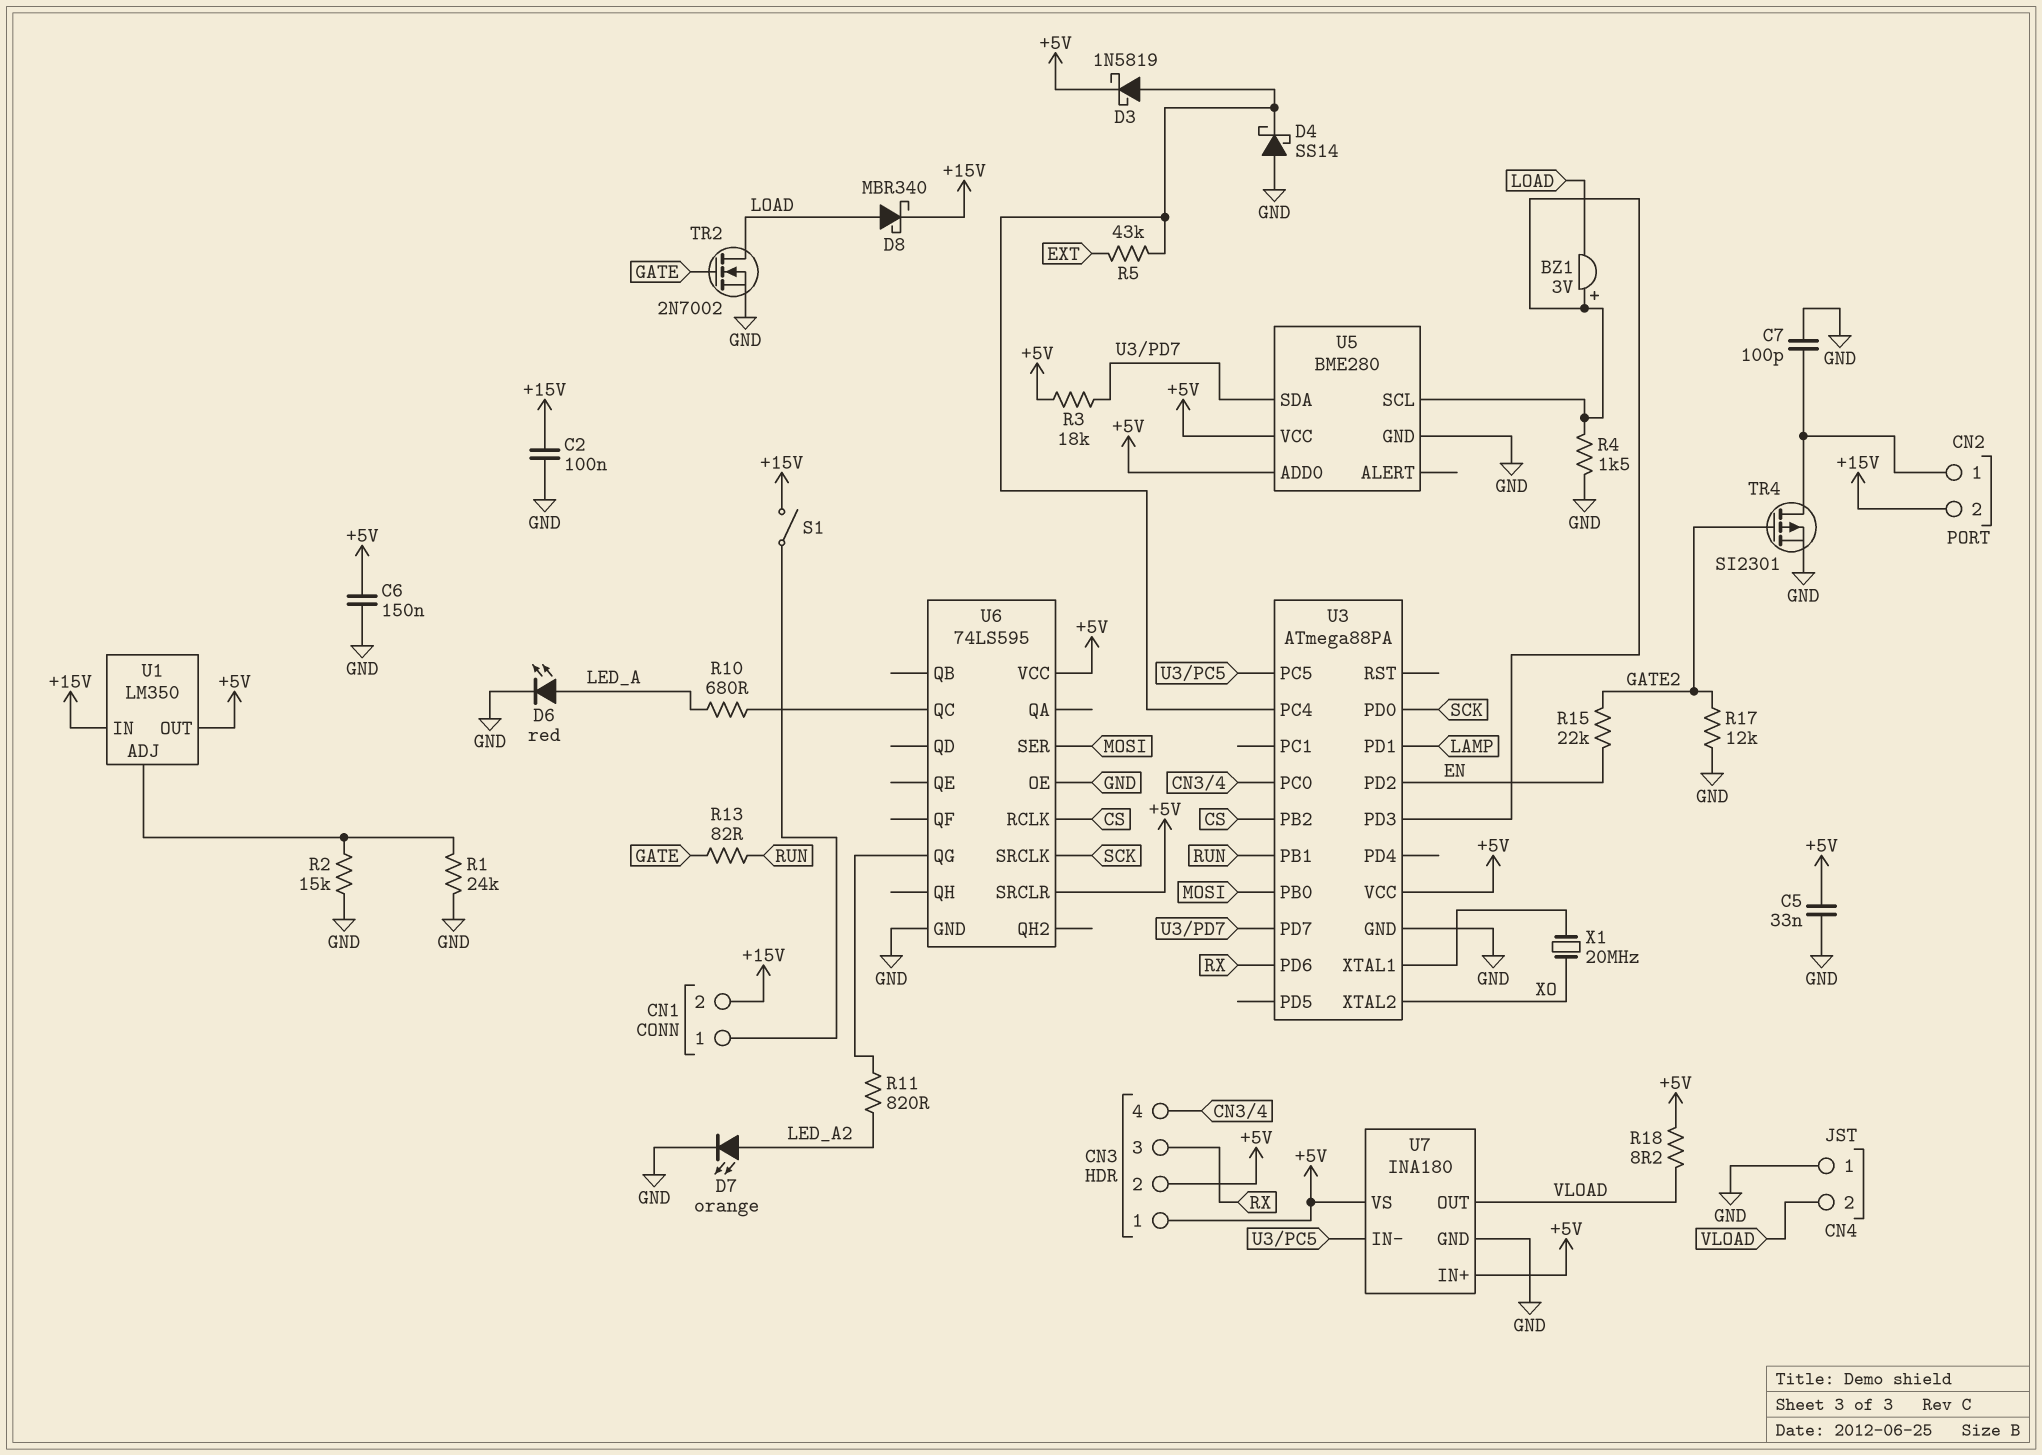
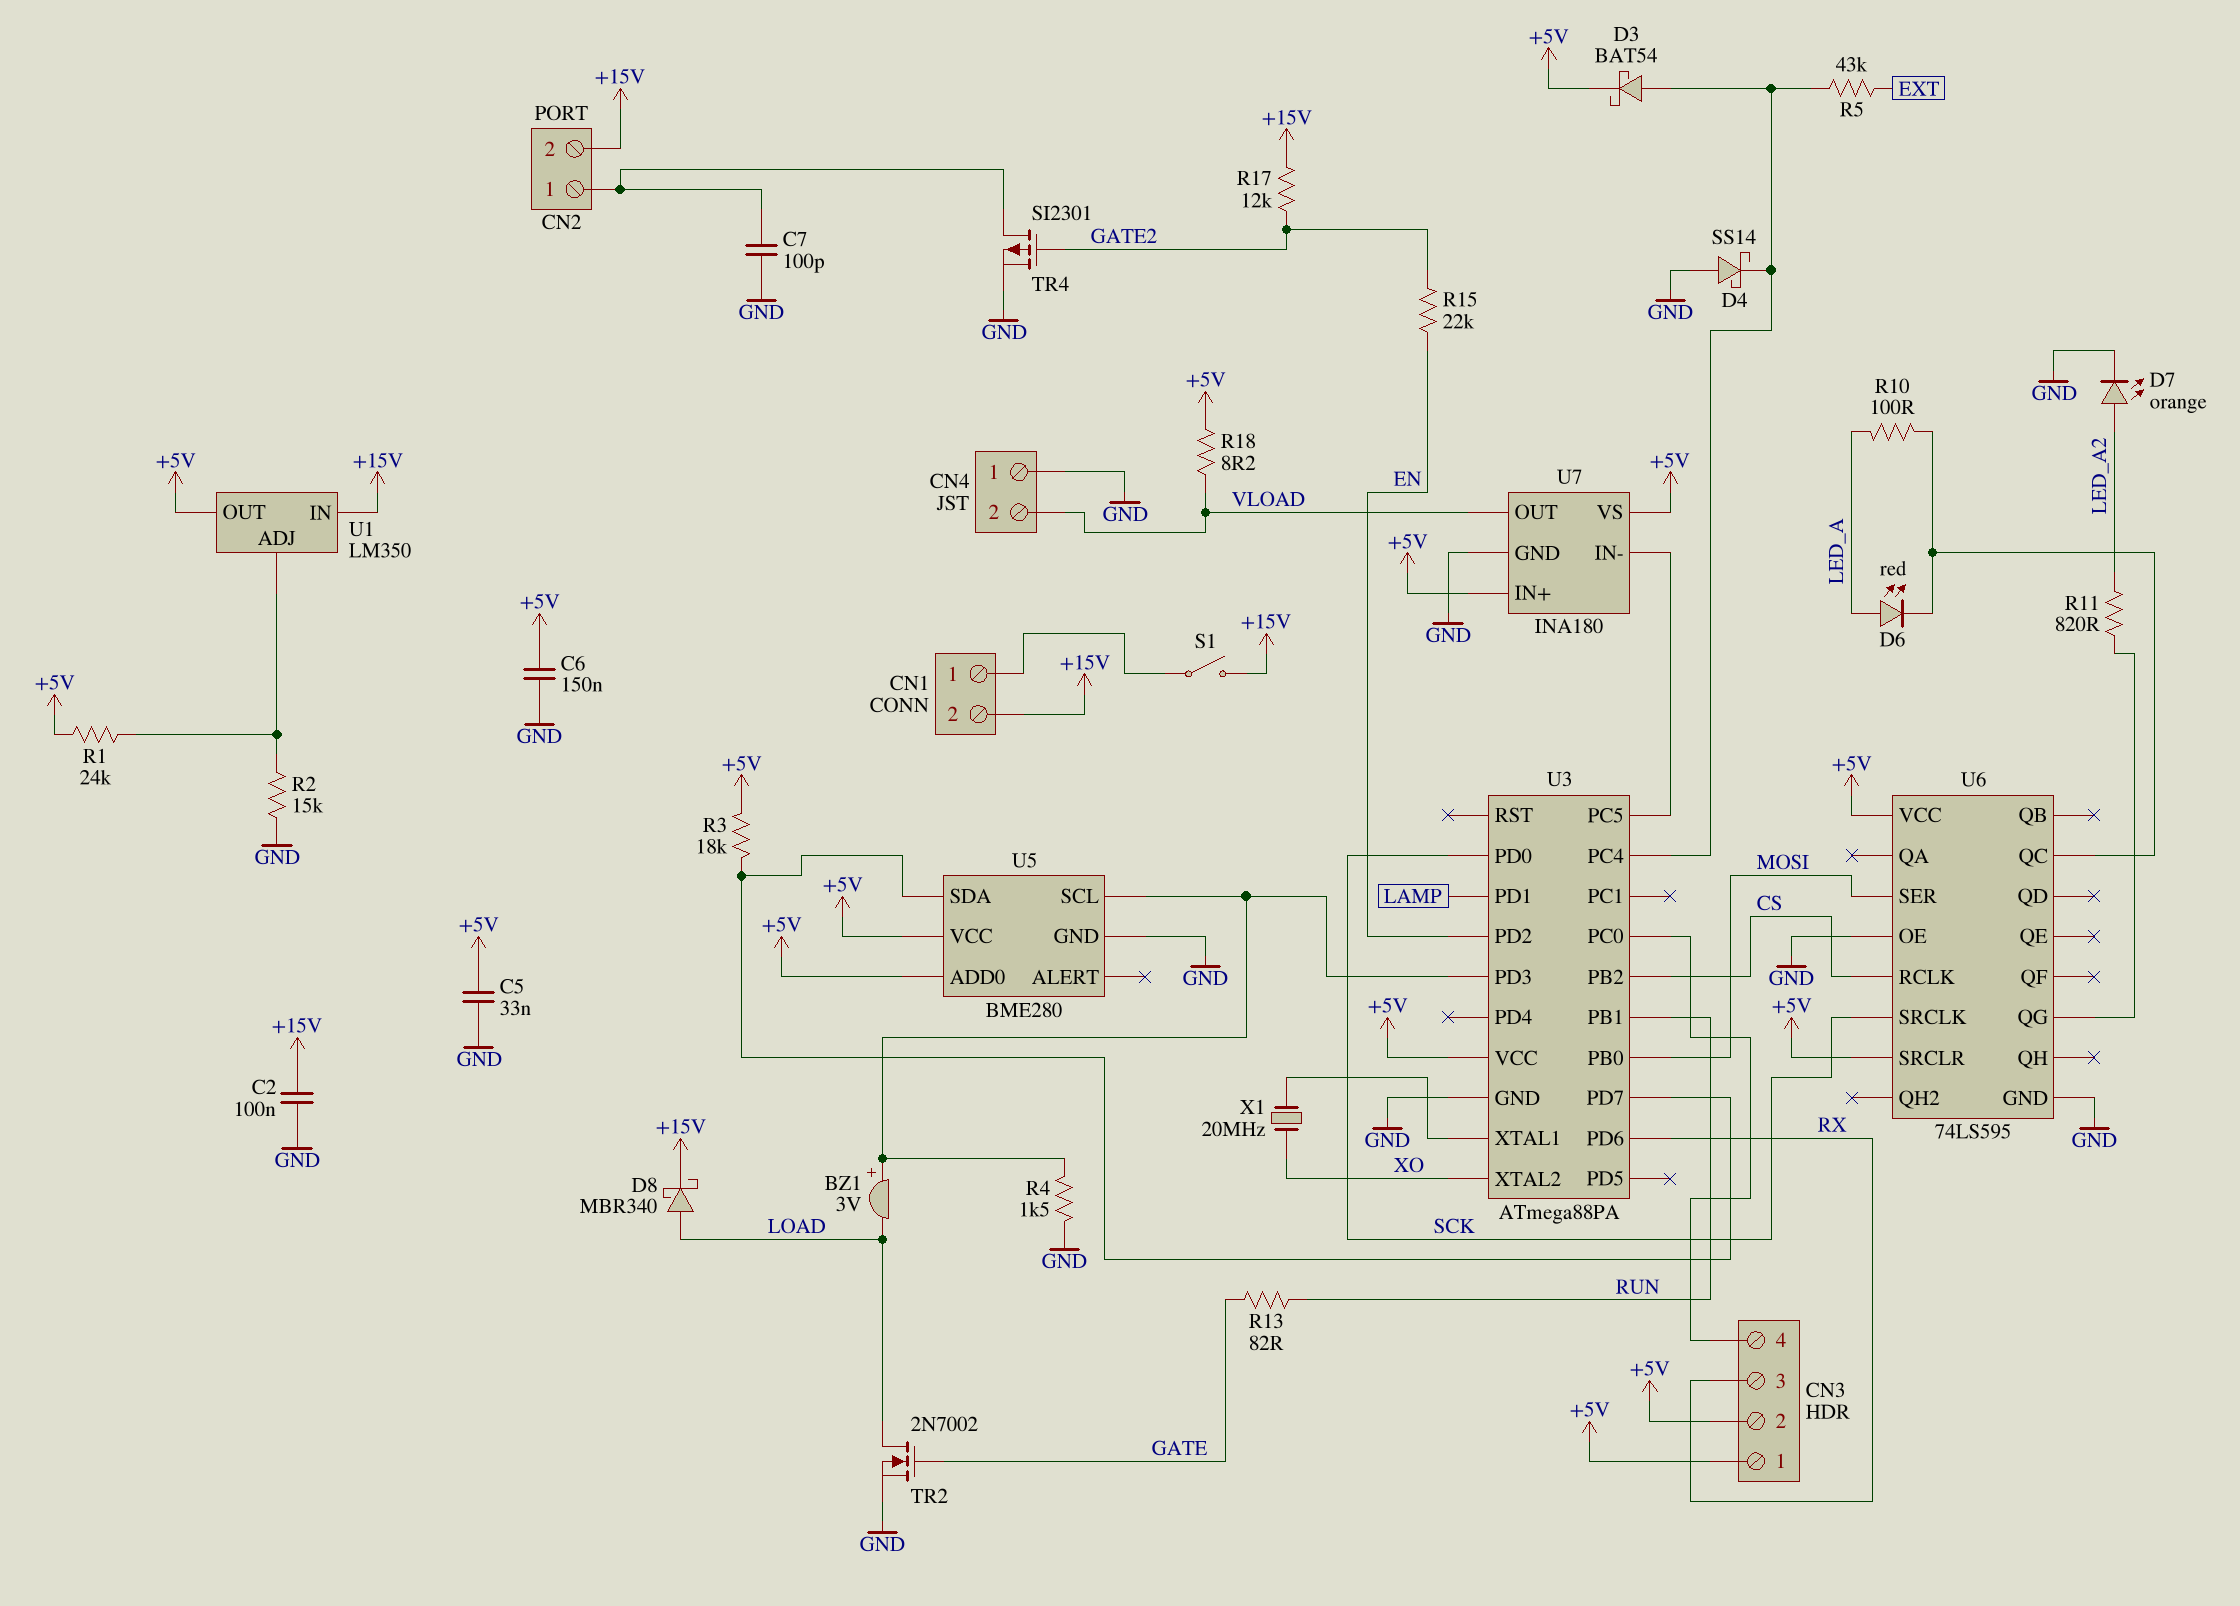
D3: schottky 1N5819 (A U3/PC4, K +5V) -> schottky BAT54 (A U3/PC4, K +5V)
D6: LED red (A LED_A, K GND) -> LED red (A LED_A, K U6/QC)
R1: 24k (GND, U1/ADJ) -> 24k (+5V, U1/ADJ)
R10: 680 (LED_A, U6/QC) -> 100 (LED_A, U6/QC)
R17: 12k (GATE2, GND) -> 12k (+15V, GATE2)

